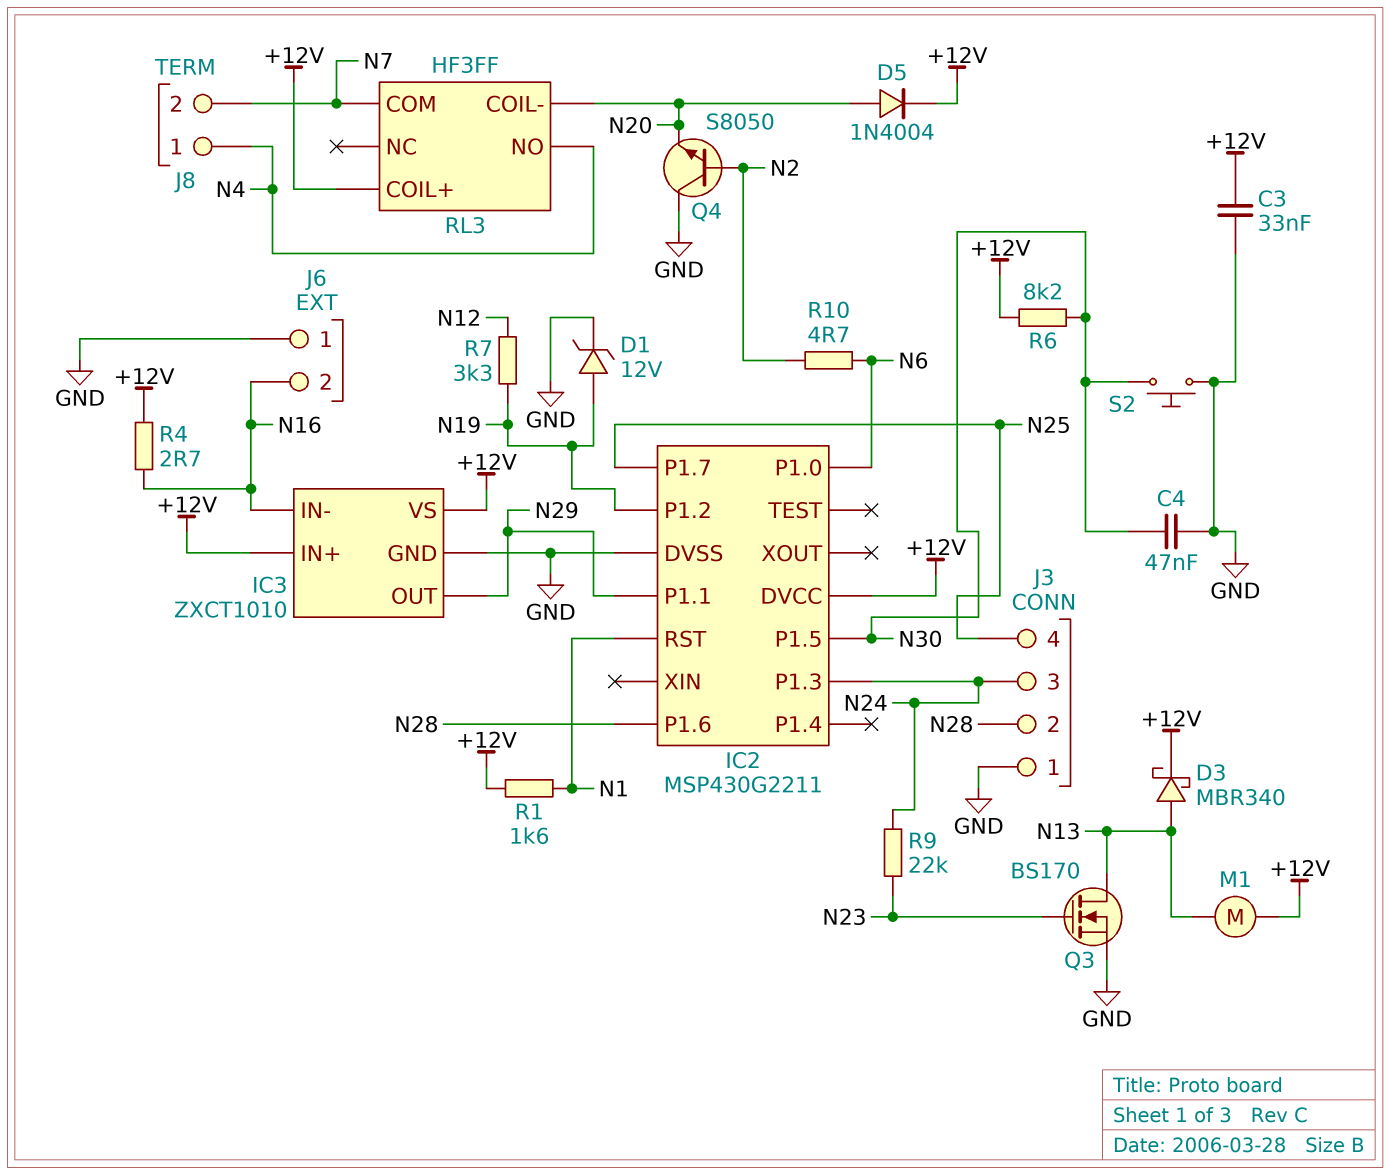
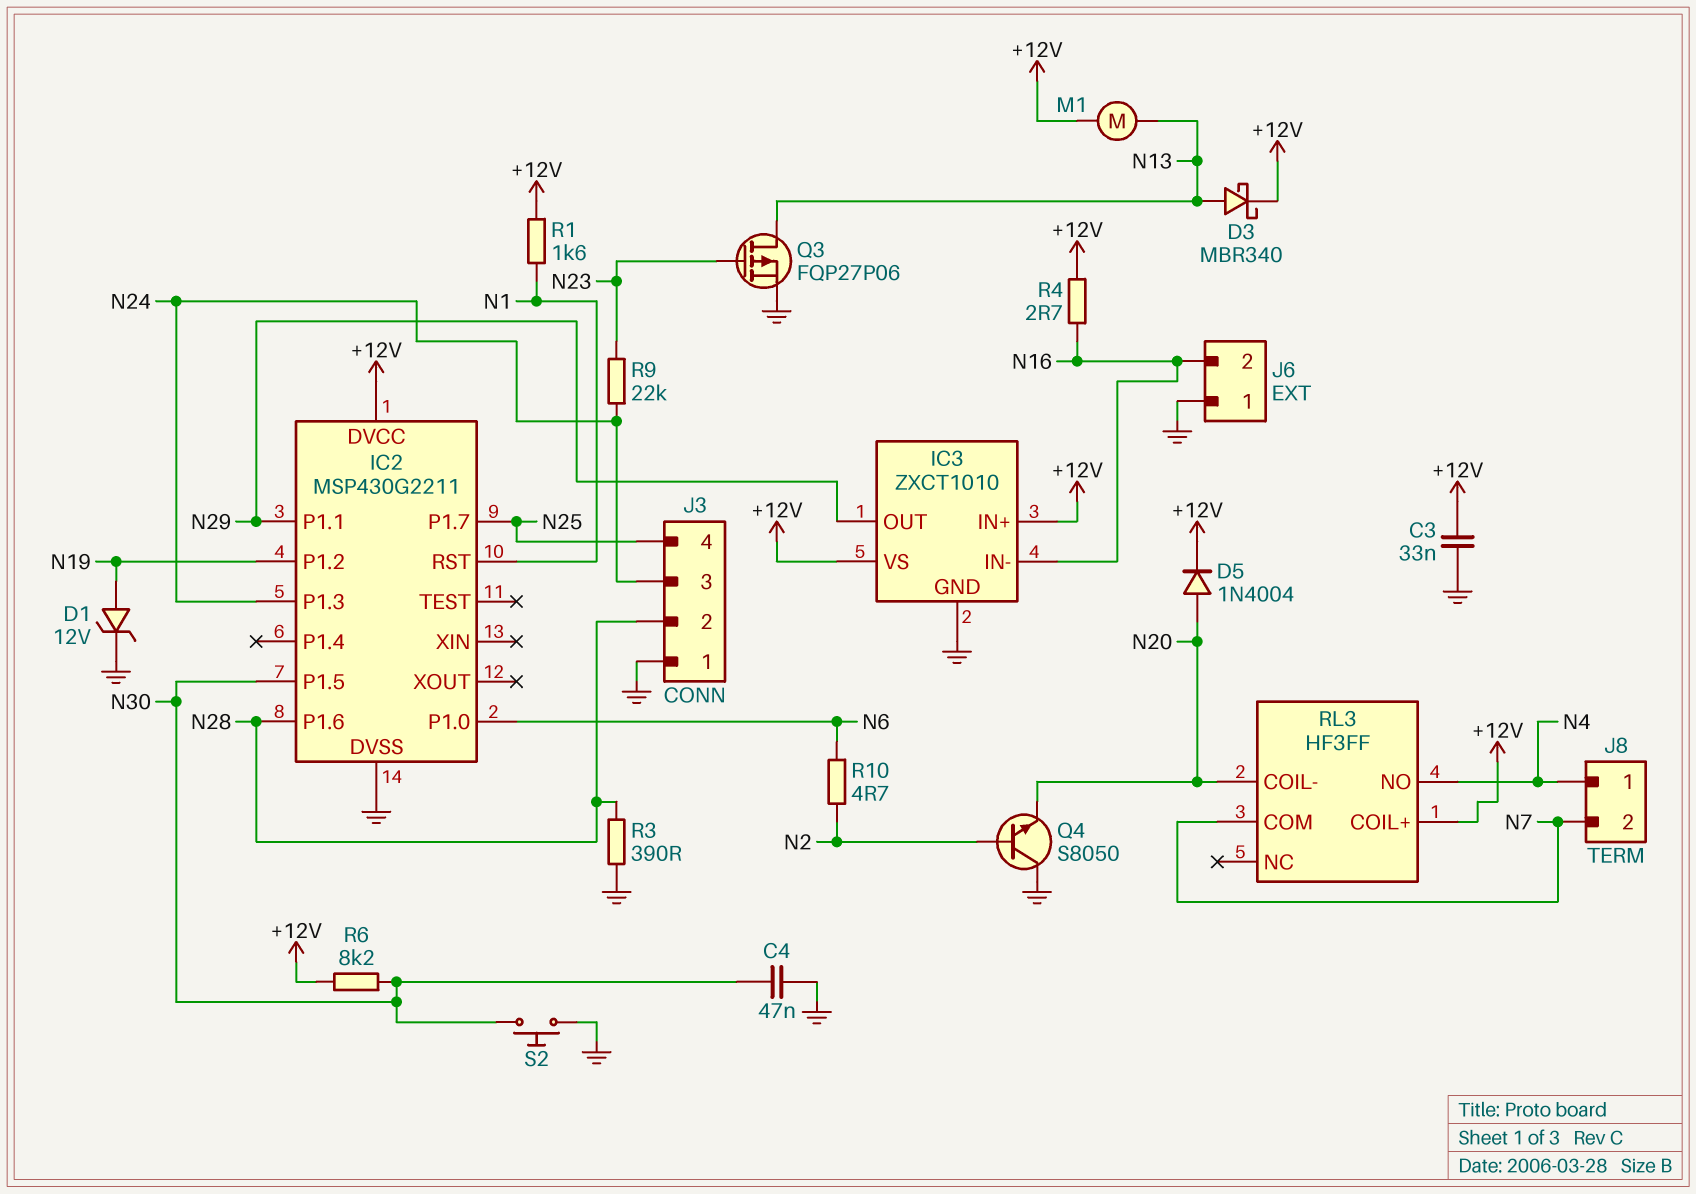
Q3: NMOS BS170 (G N23, D N13, S GND) -> PMOS FQP27P06 (G N23, D N13, S GND)
R3: none -> 390 (GND, N28)
R7: 3.3k (N12, N19) -> none

